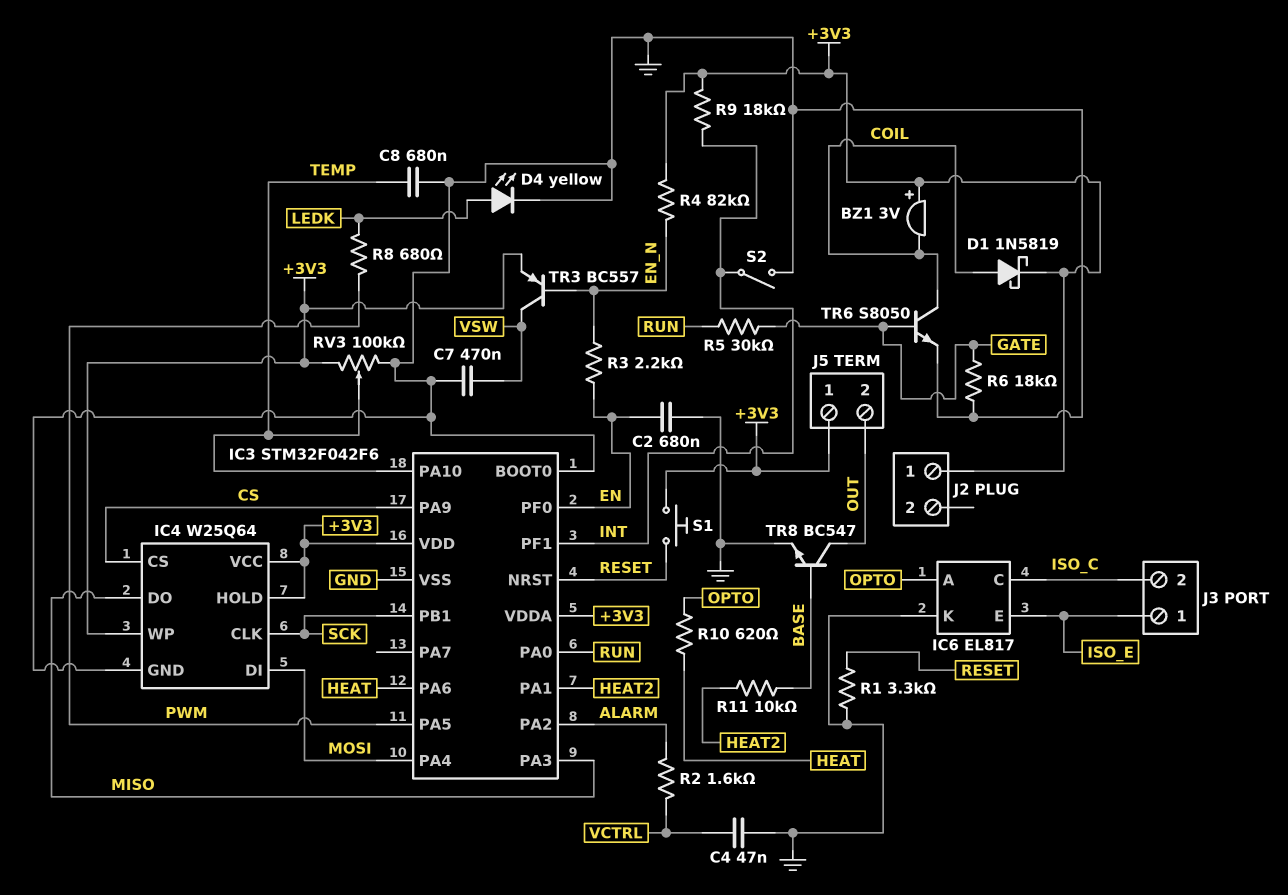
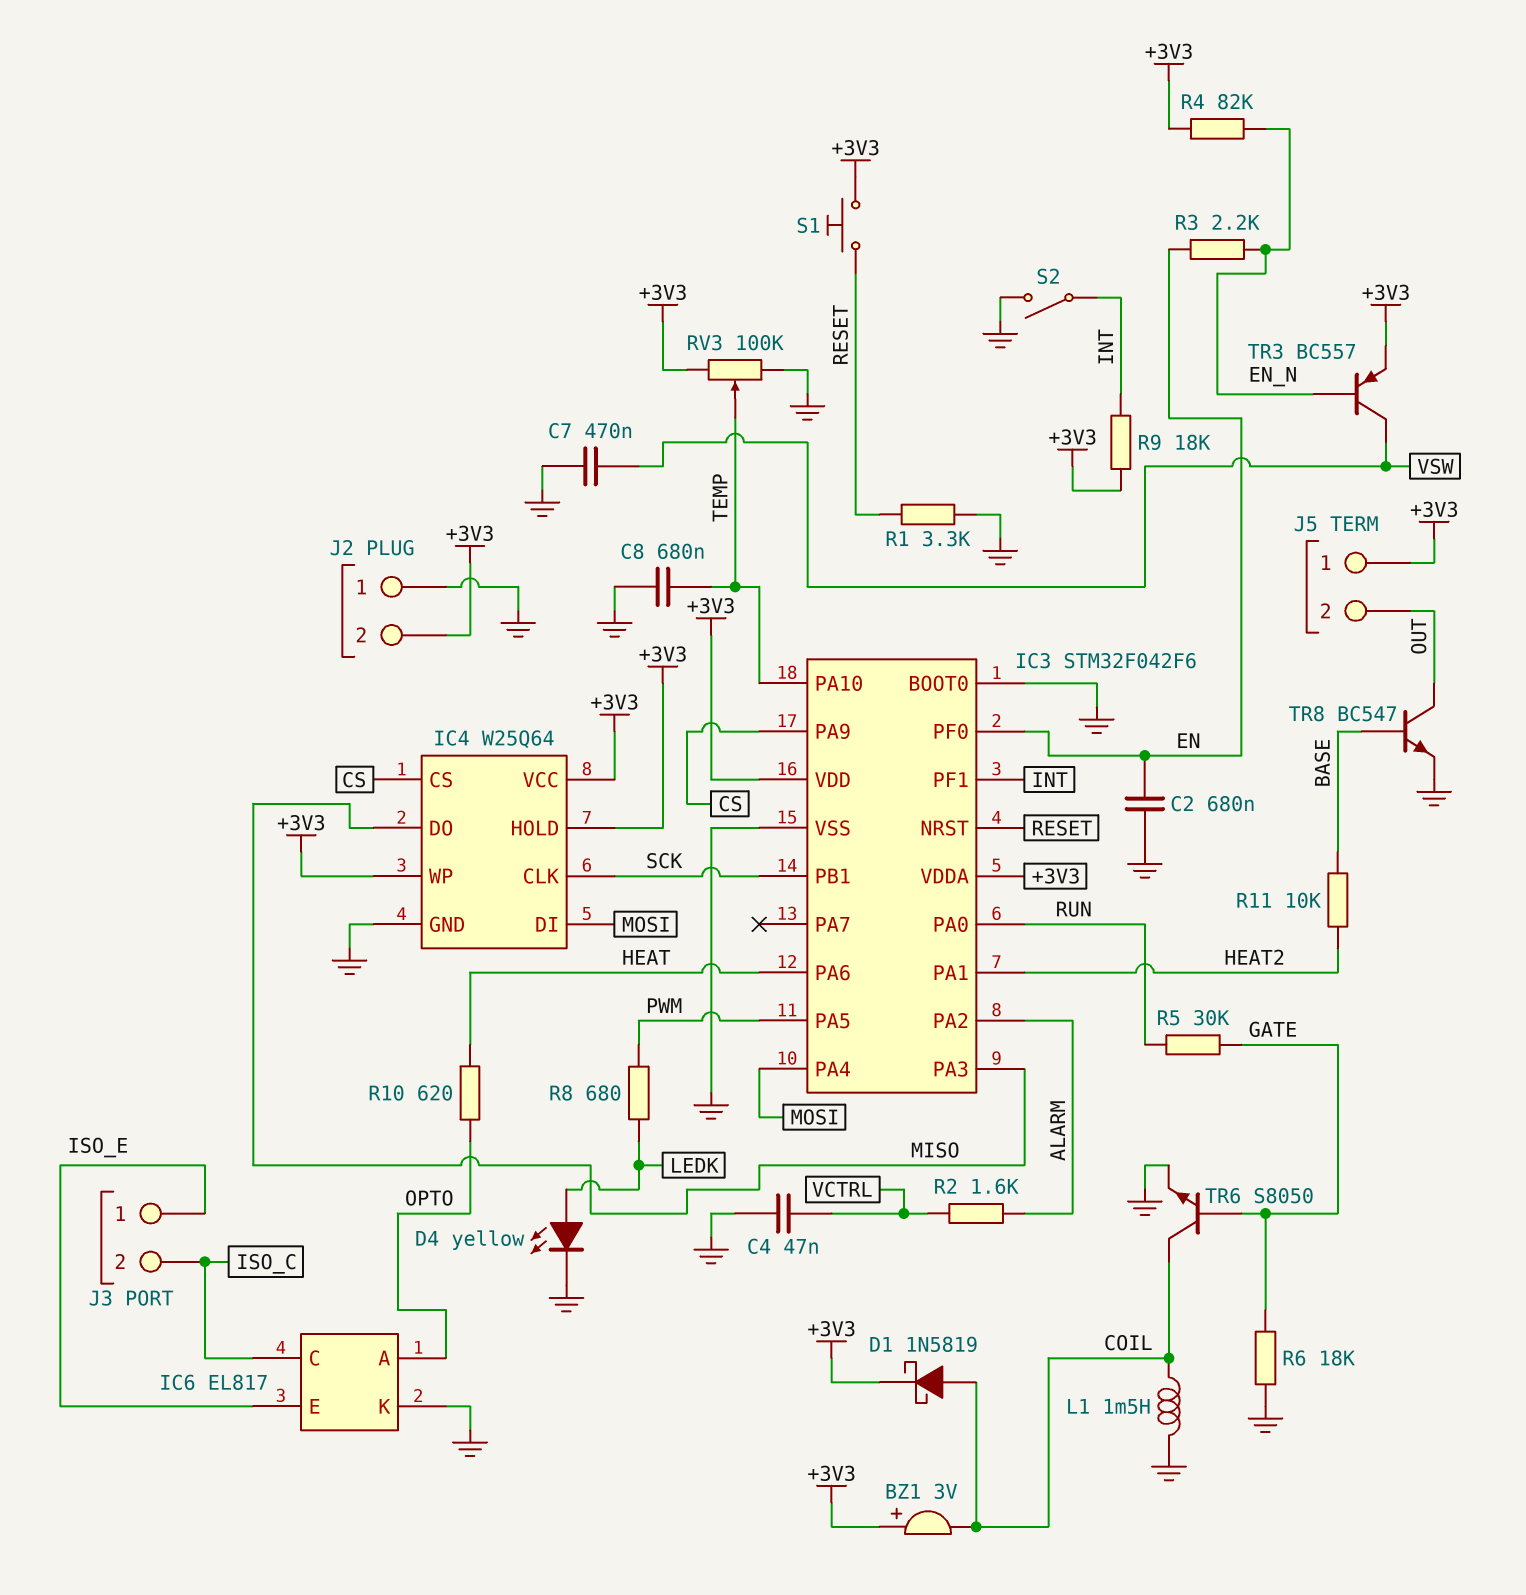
J2 pin 1: +3V3 -> GND
J2 pin 2: none -> +3V3
L1: none -> 1.5mH (COIL, GND)

